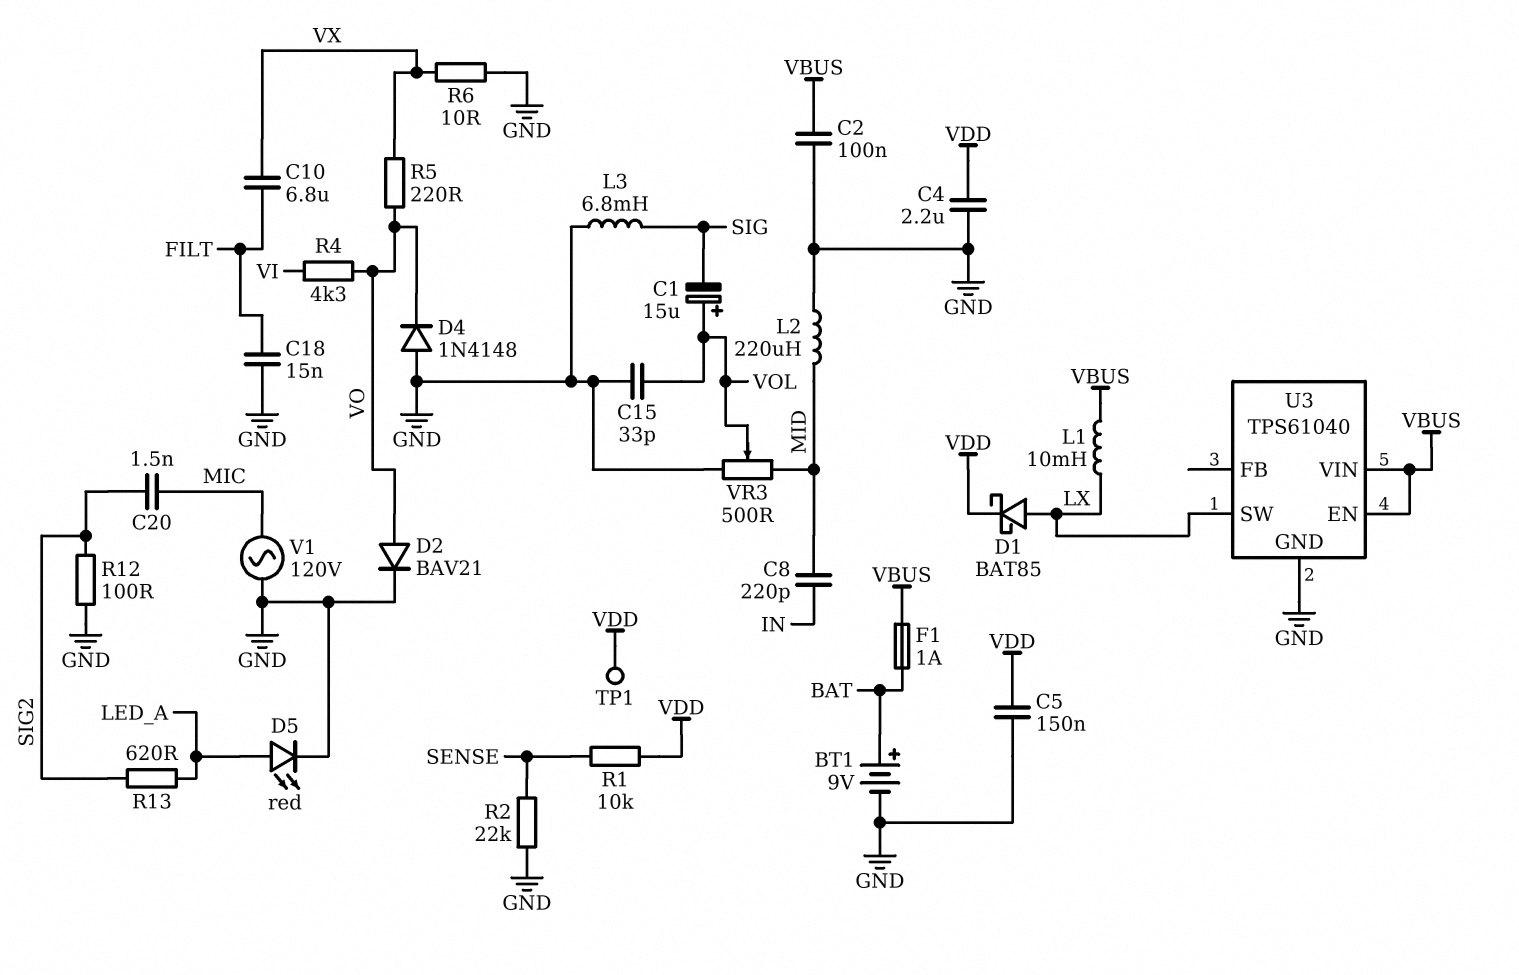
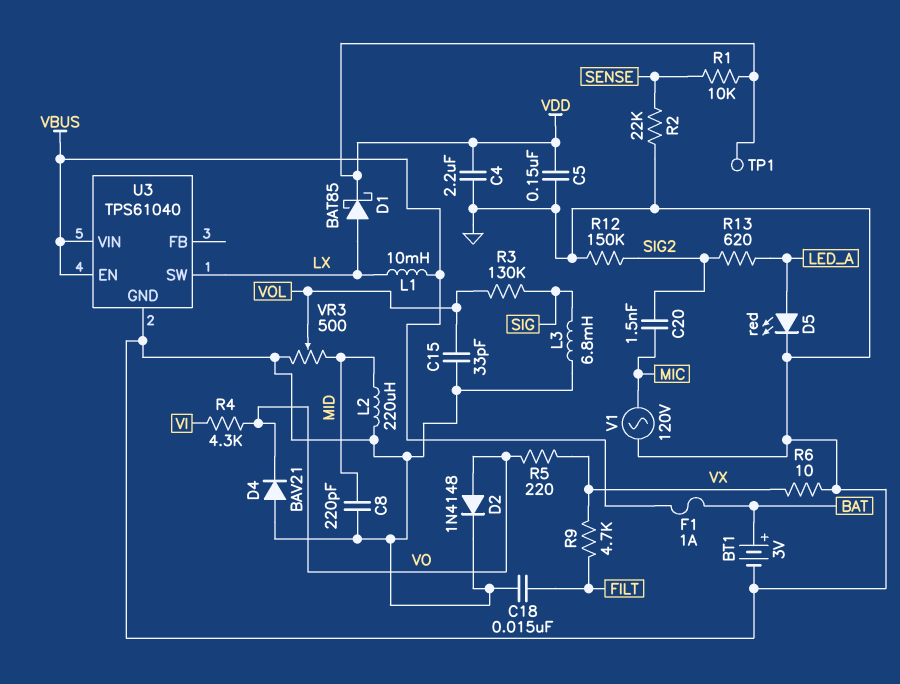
BT1: 9V (plus BAT, minus GND) -> 3V (plus BAT, minus GND)
C1: 15uF (plus VOL, minus SIG) -> none
C2: 100nF (GND, VBUS) -> none
C8: 220pF (IN, MID) -> 220pF (GND, MID)
C10: 6.8uF (FILT, VX) -> none
D2: diode BAV21 (A VO, K GND) -> diode 1N4148 (A VO, K GND)
D4: diode 1N4148 (A GND, K VO) -> diode BAV21 (A GND, K VO)
R3: none -> 130k (SIG, VOL)
R9: none -> 4.7k (FILT, VX)
R12: 100 (GND, SIG2) -> 150k (GND, SIG2)

